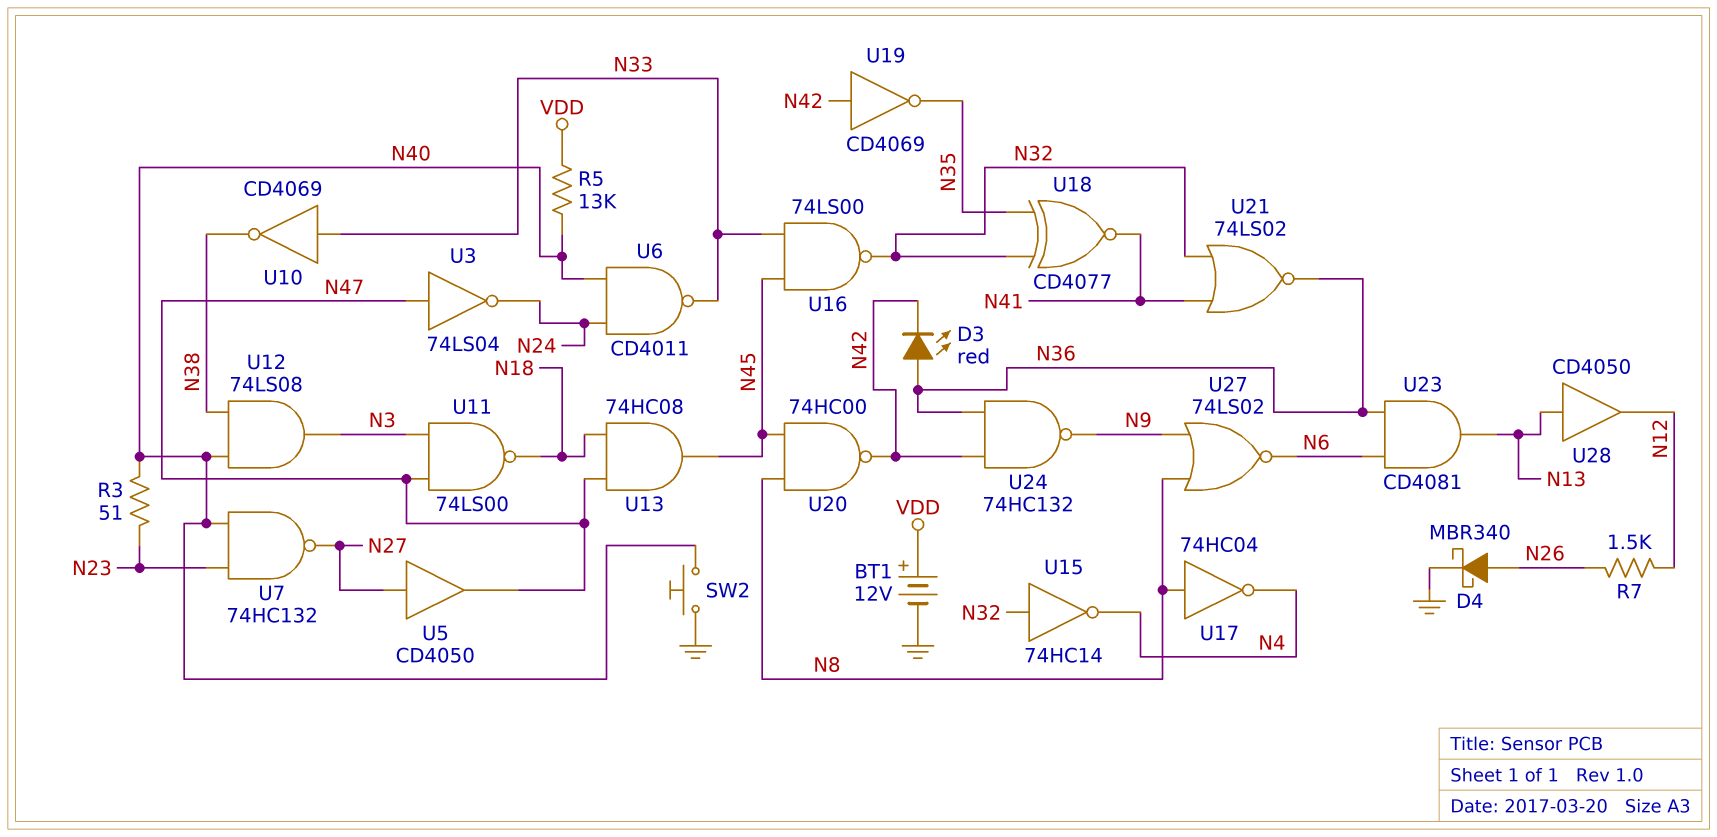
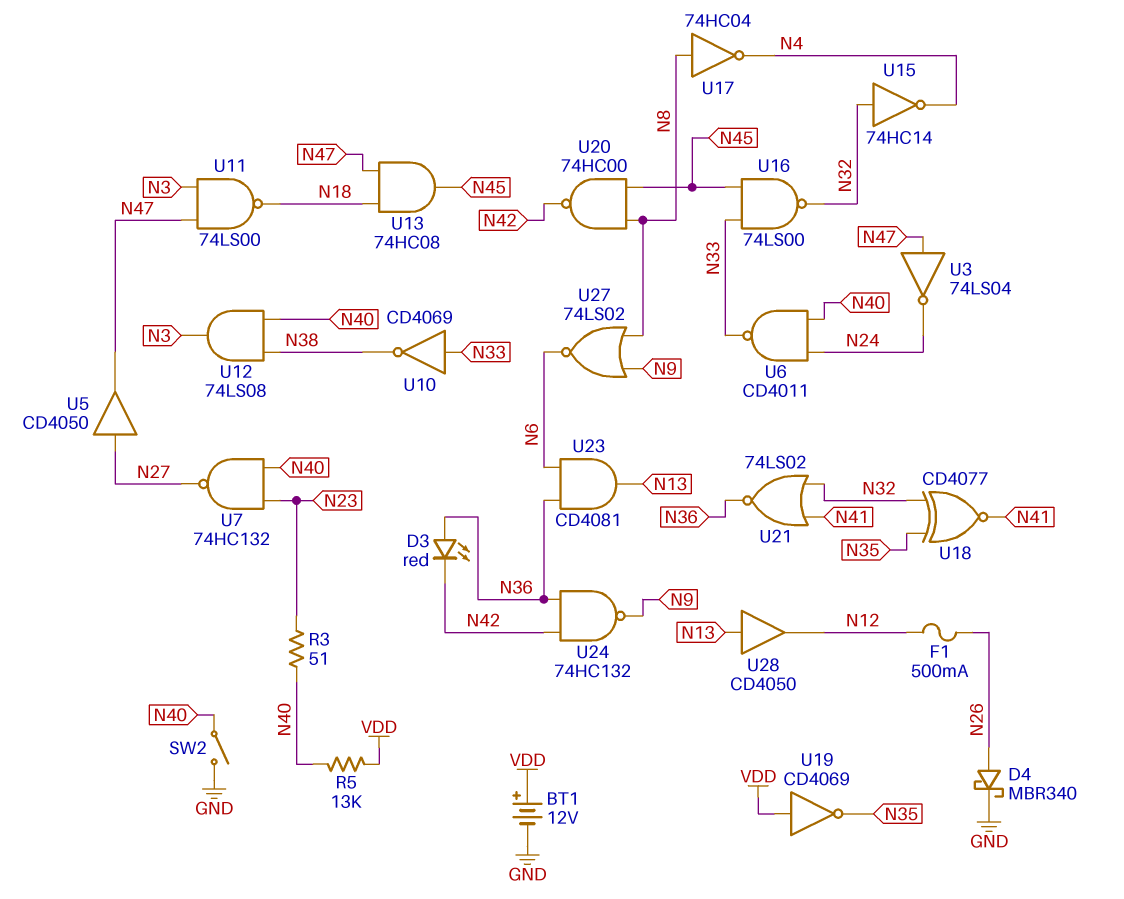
F1: none -> 500mA (N12, N26)
R7: 1.5k (N12, N26) -> none
SW2: button (GND, N40) -> switch (GND, N40)
U19: NOT CD4069 (in N42, out N35) -> NOT CD4069 (in VDD, out N35)

